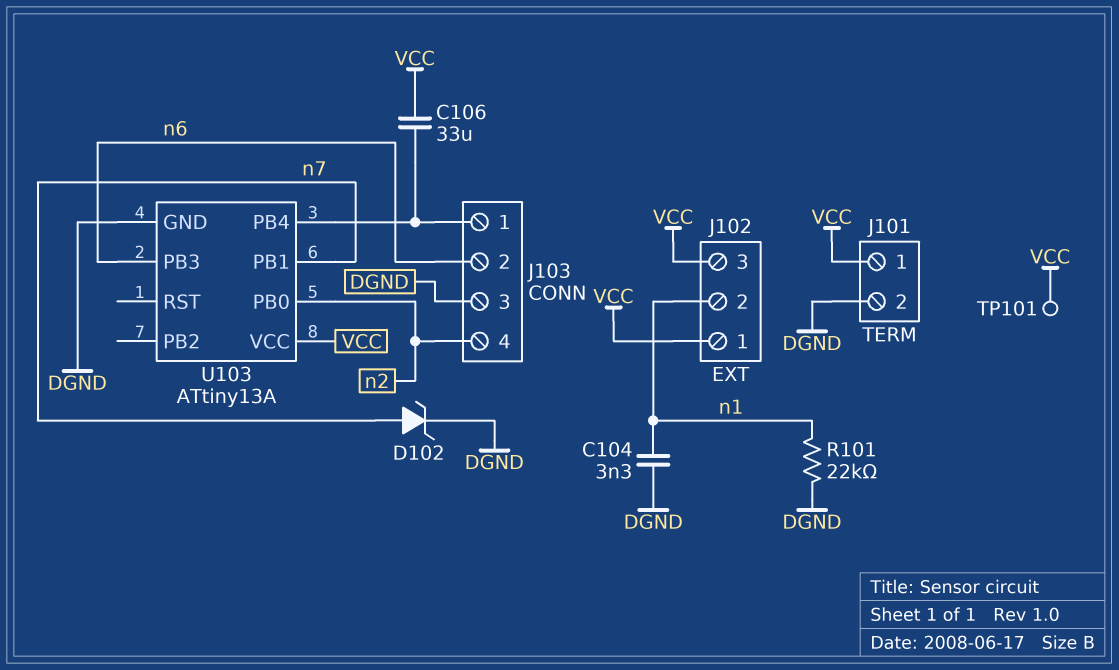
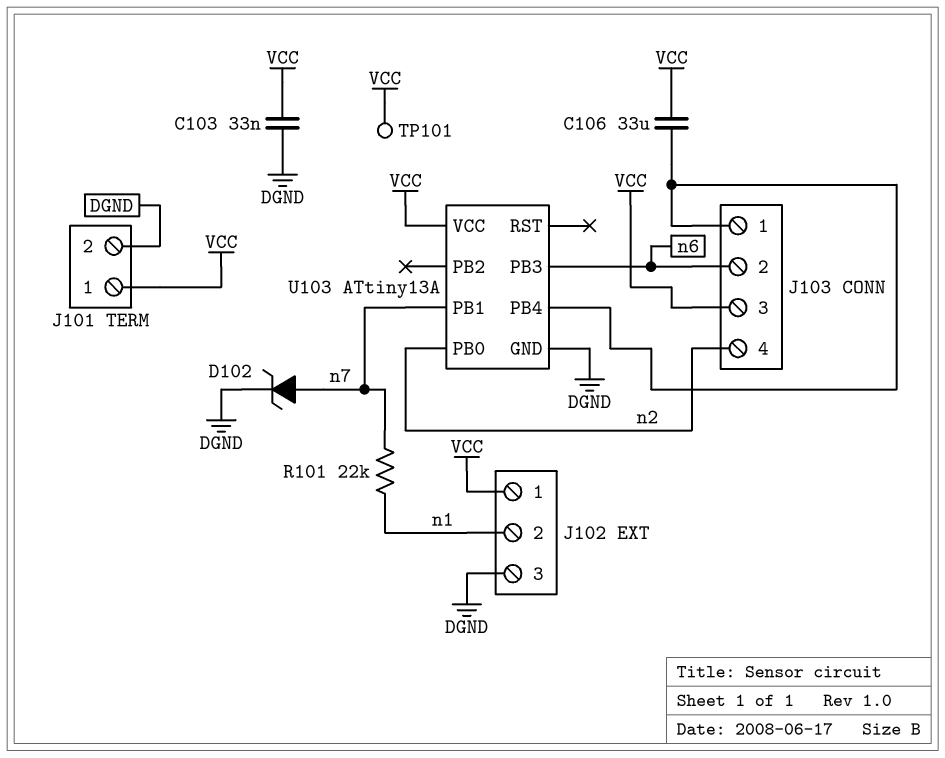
C103: none -> 33nF (DGND, VCC)
C104: 3.3nF (DGND, n1) -> none
J102 pin 3: VCC -> DGND
J103 pin 3: DGND -> VCC
R101: 22k (DGND, n1) -> 22k (n1, n7)

